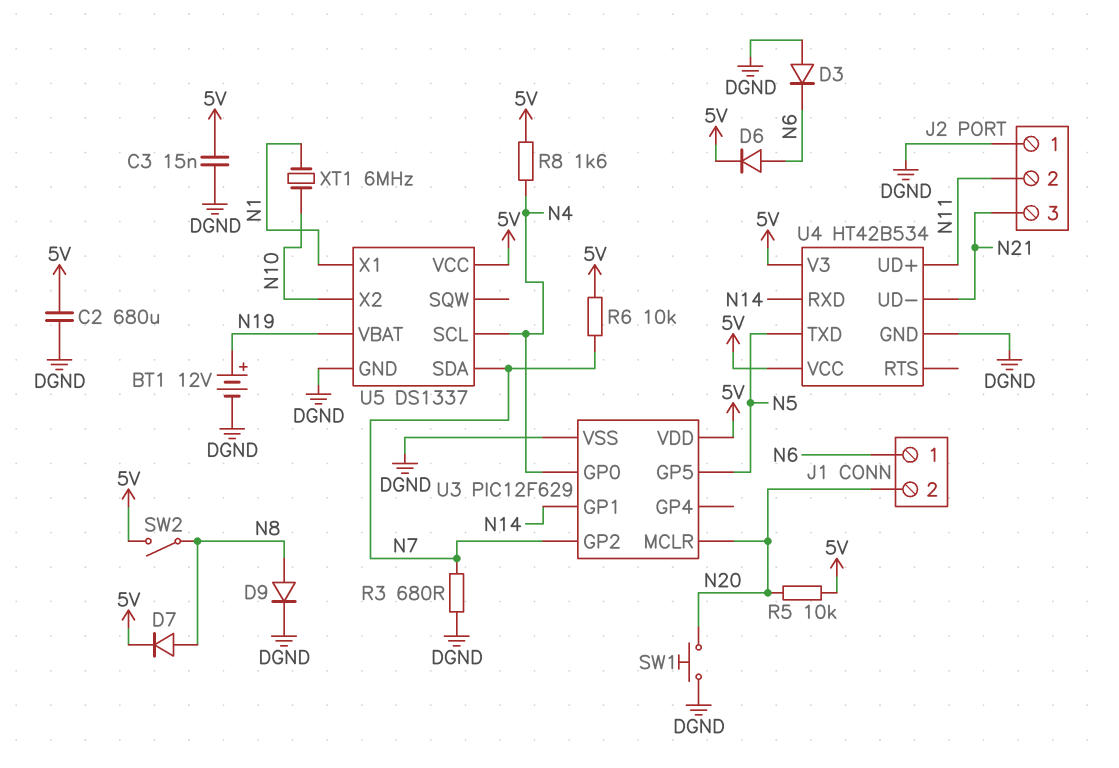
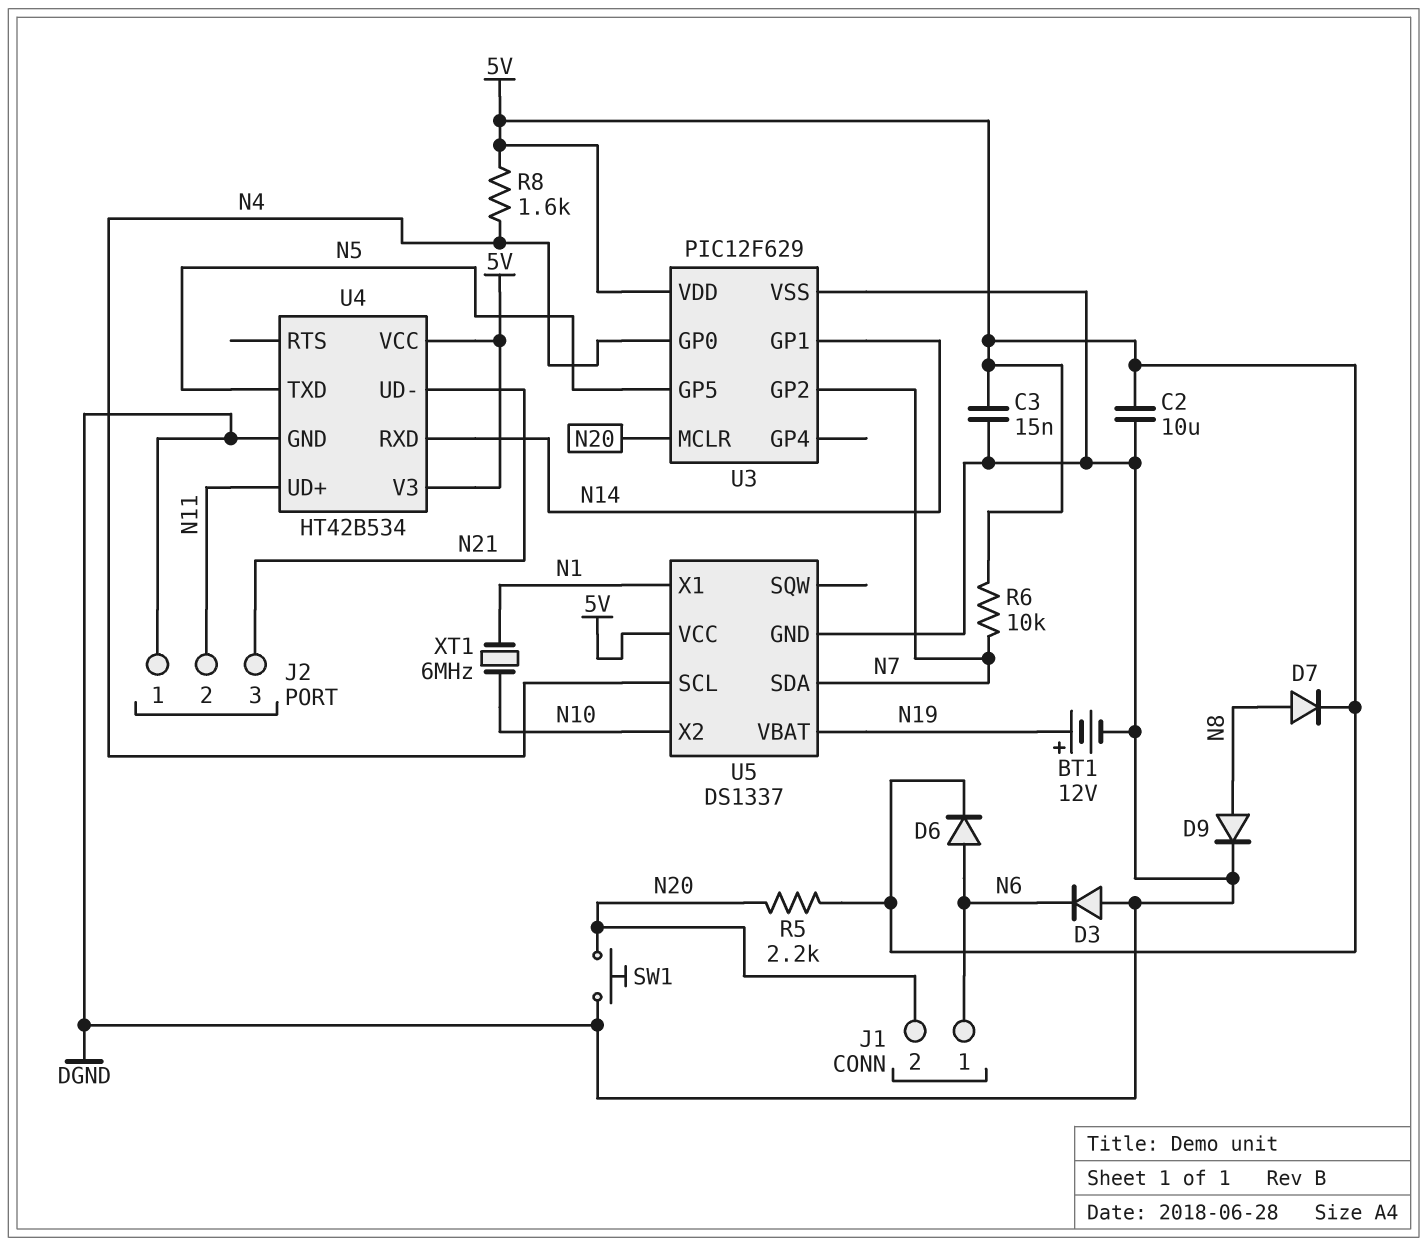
C2: 680uF (5V, DGND) -> 10uF (5V, DGND)
R3: 680 (DGND, N7) -> none
R5: 10k (5V, N20) -> 2.2k (5V, N20)
SW2: switch (5V, N8) -> none

